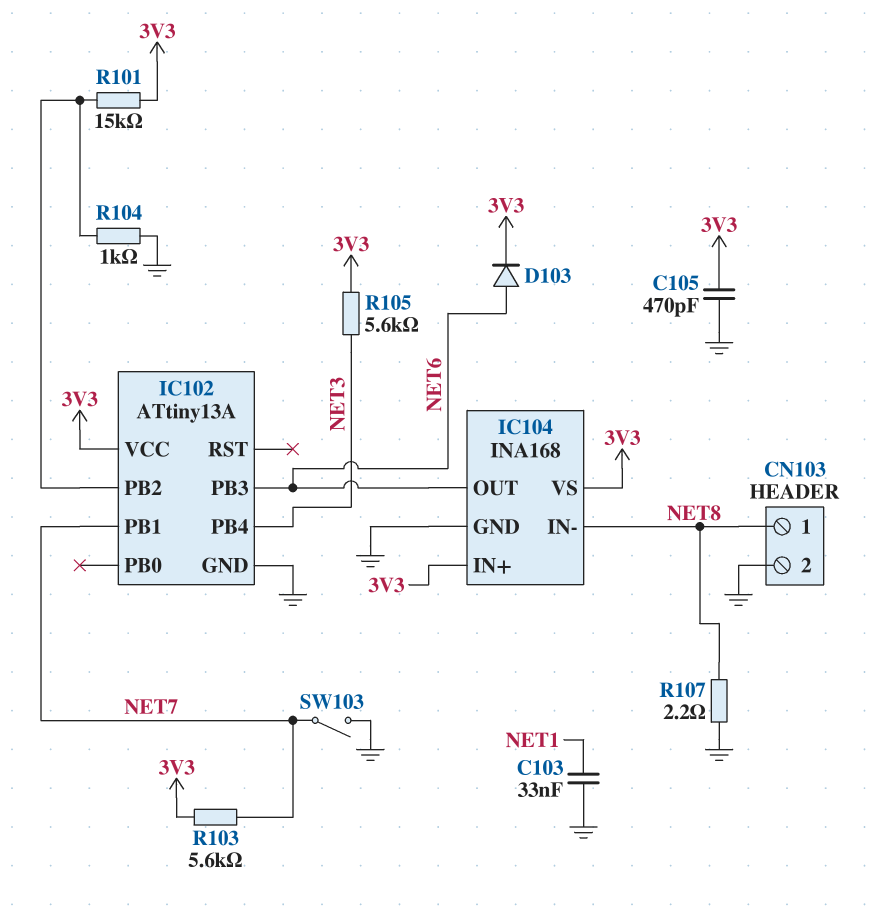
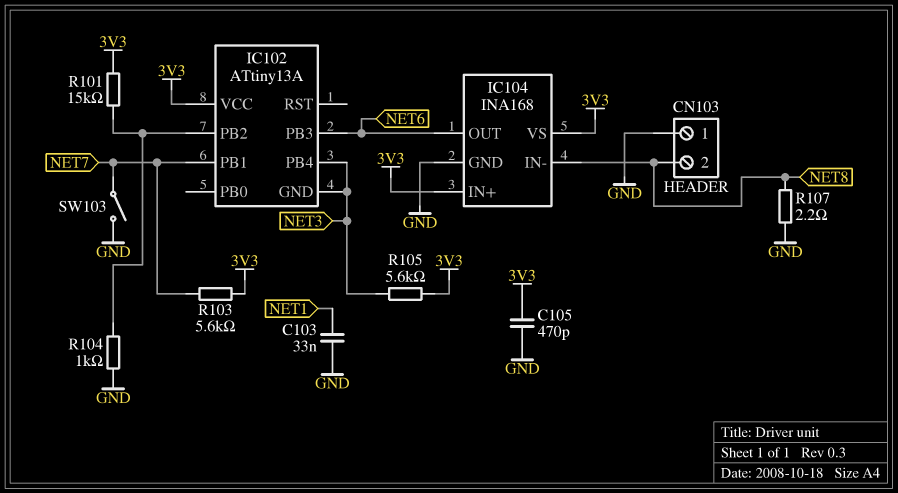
CN103 pin 1: NET8 -> GND
CN103 pin 2: GND -> NET8
D103: diode (A NET6, K 3V3) -> none
IC102 pin GND: GND -> NET3

